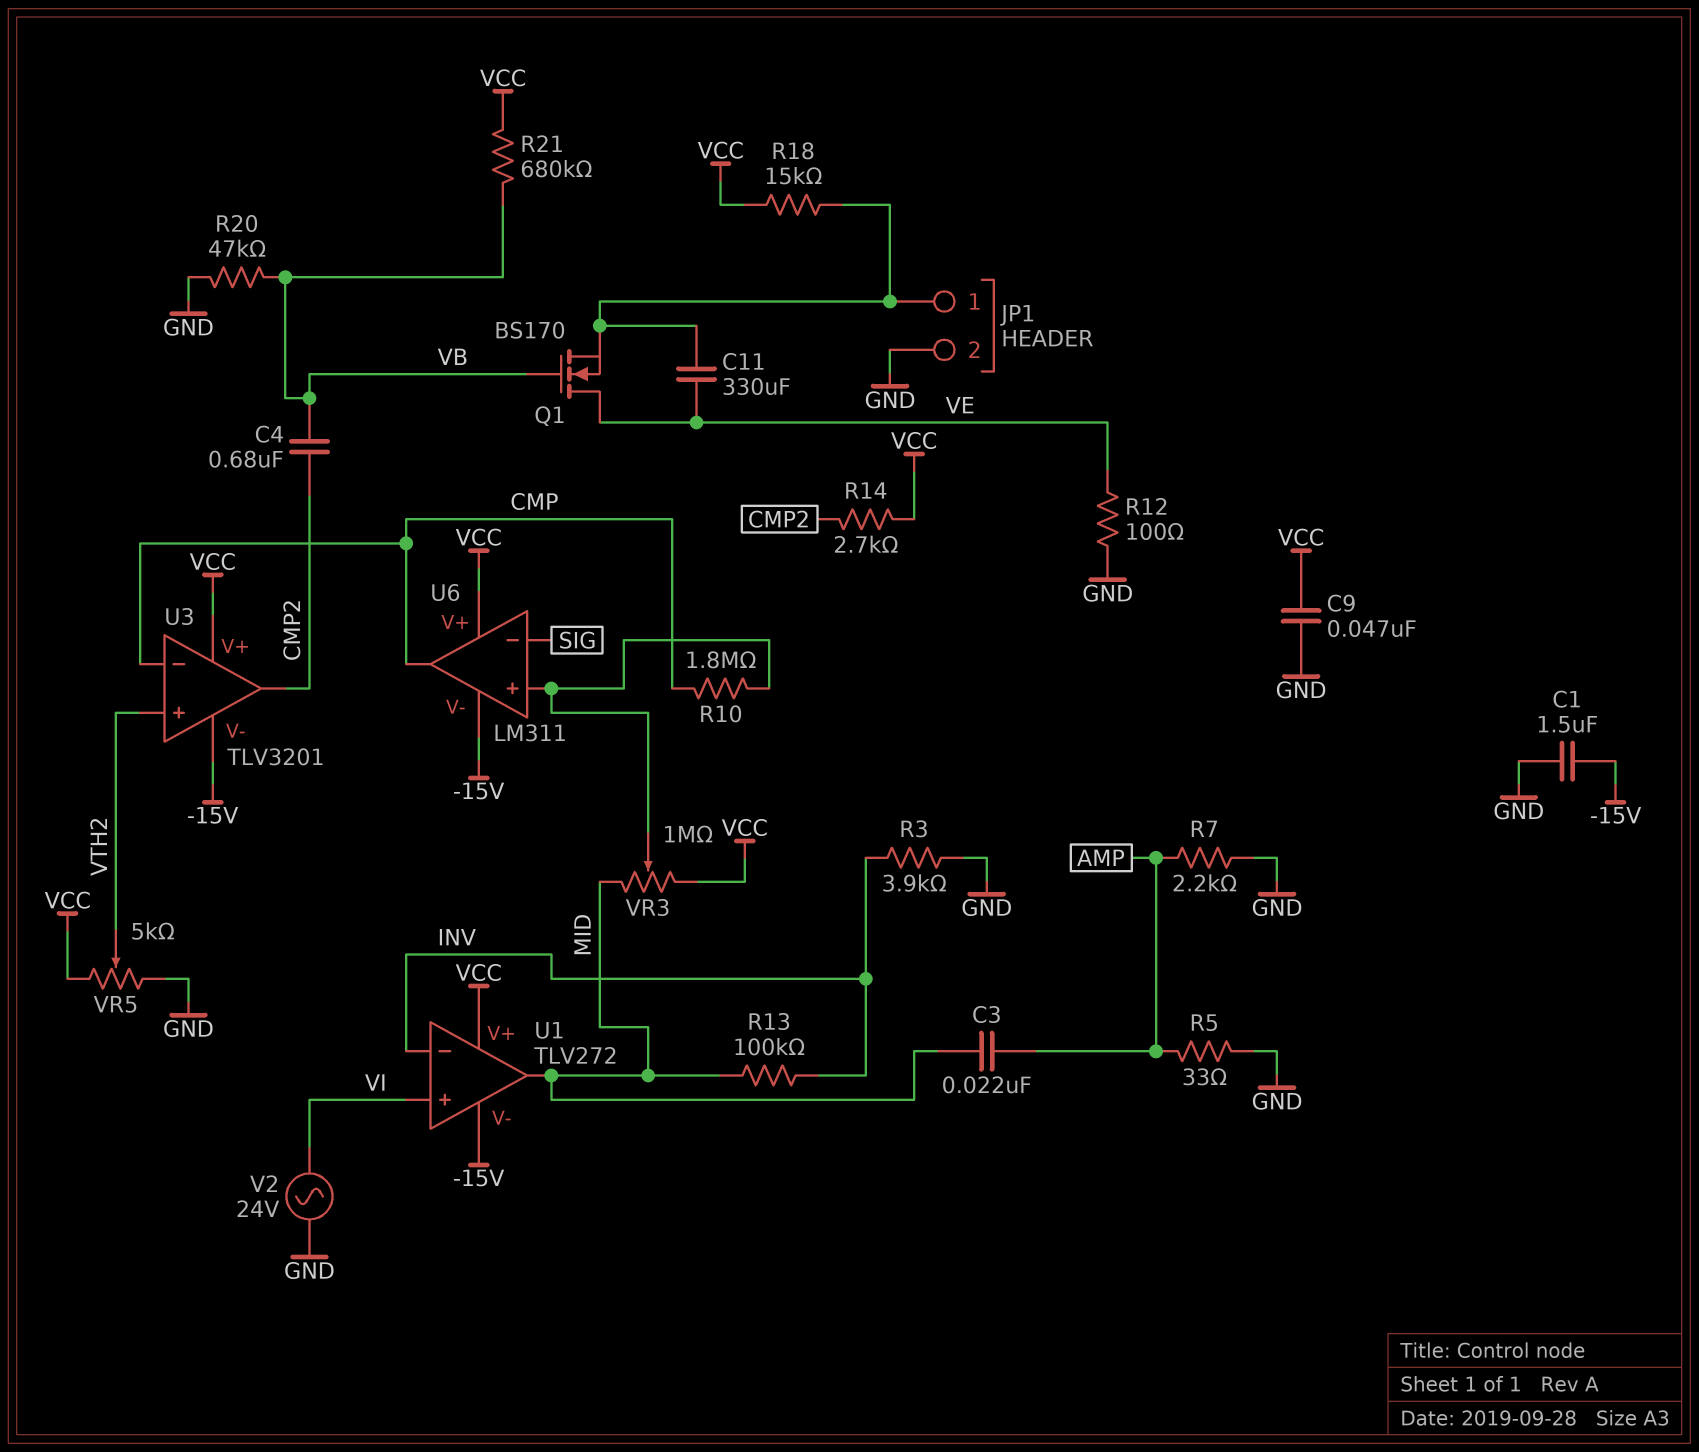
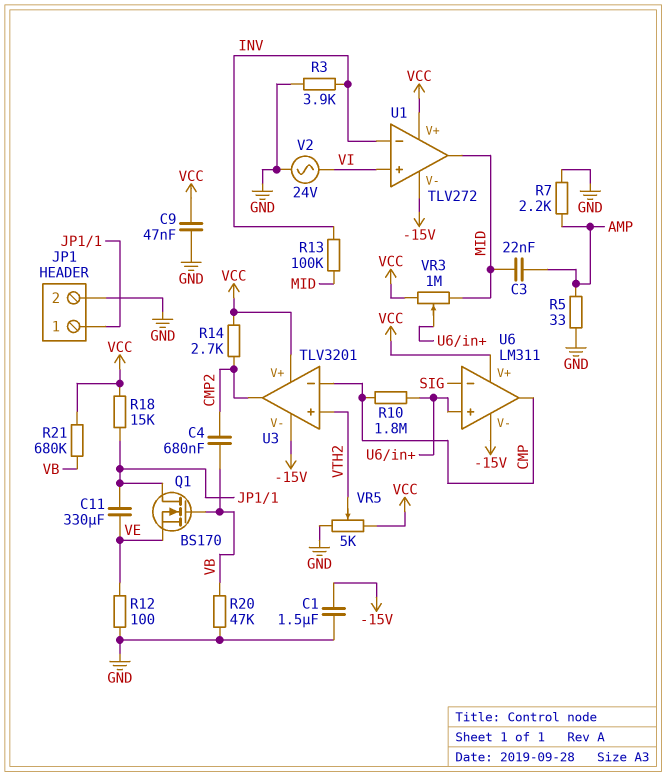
Q1: NMOS BS170 (G VB, D VE, S JP1/1) -> NMOS BS170 (G VB, D JP1/1, S VE)

